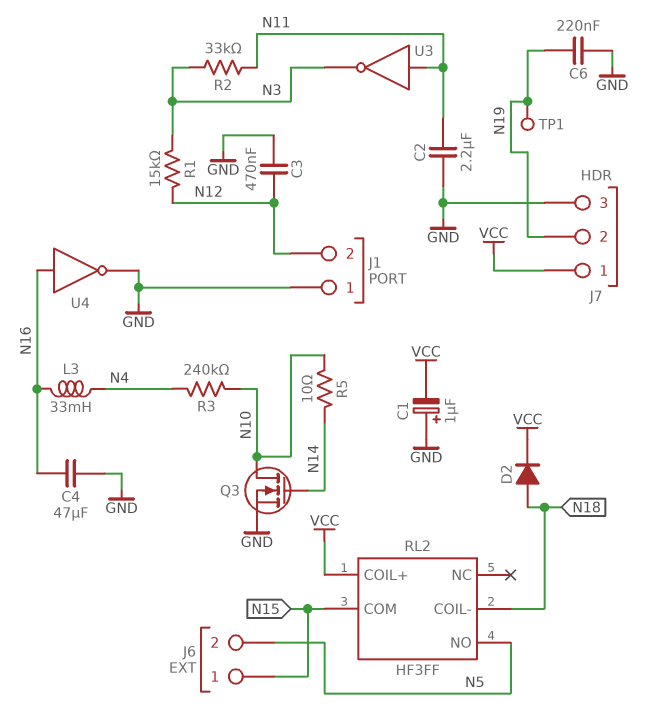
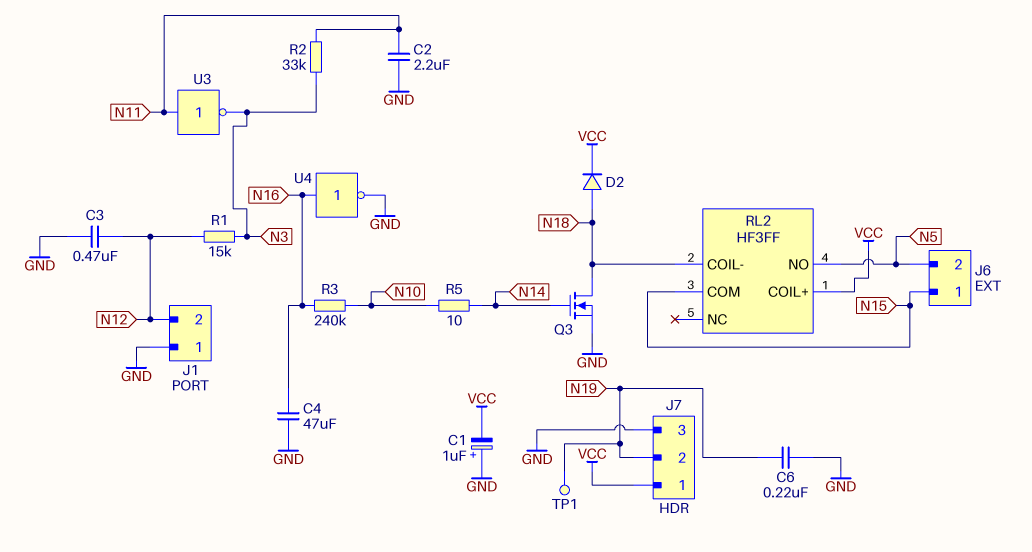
L3: 33mH (N4, N16) -> none
Q3: NMOS (G N14, D N10, S GND) -> NMOS (G N14, D N18, S GND)
R3: 240k (N4, N10) -> 240k (N10, N16)

